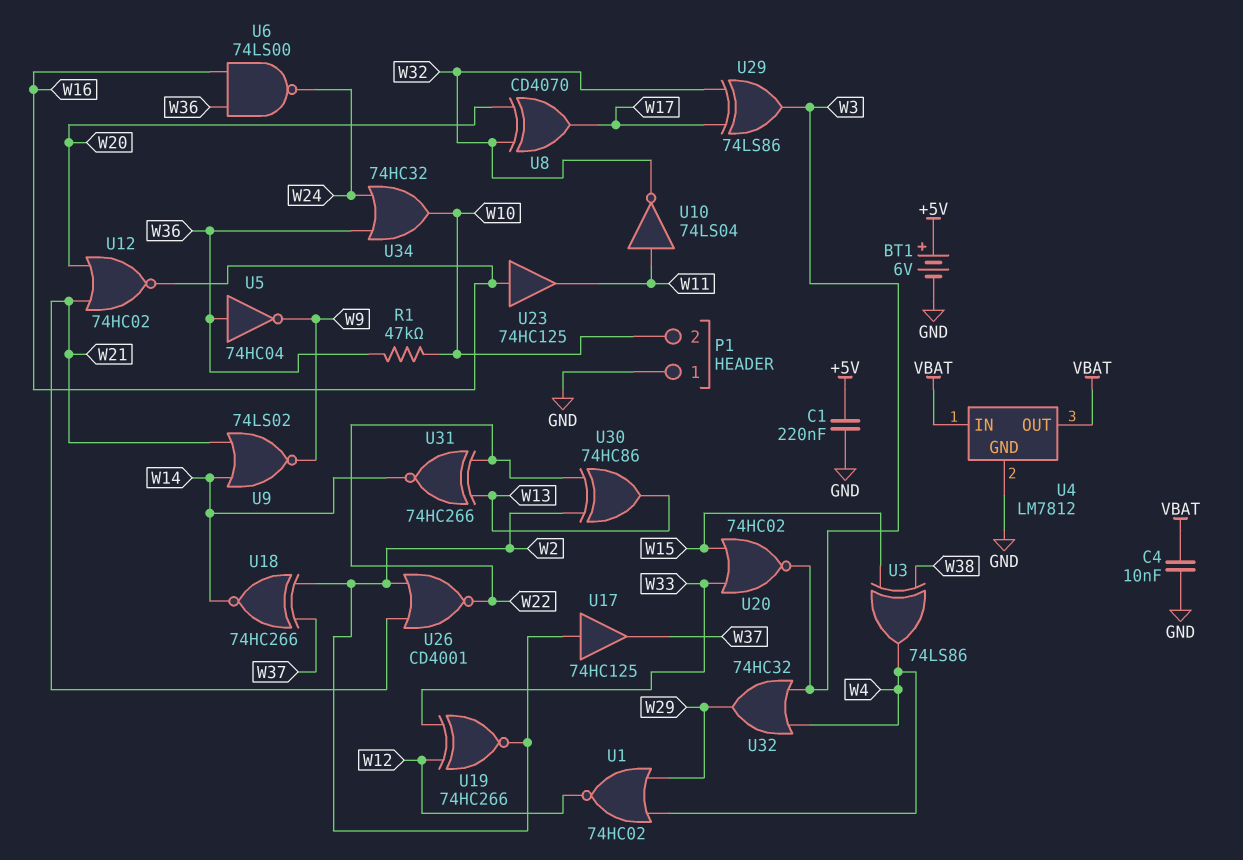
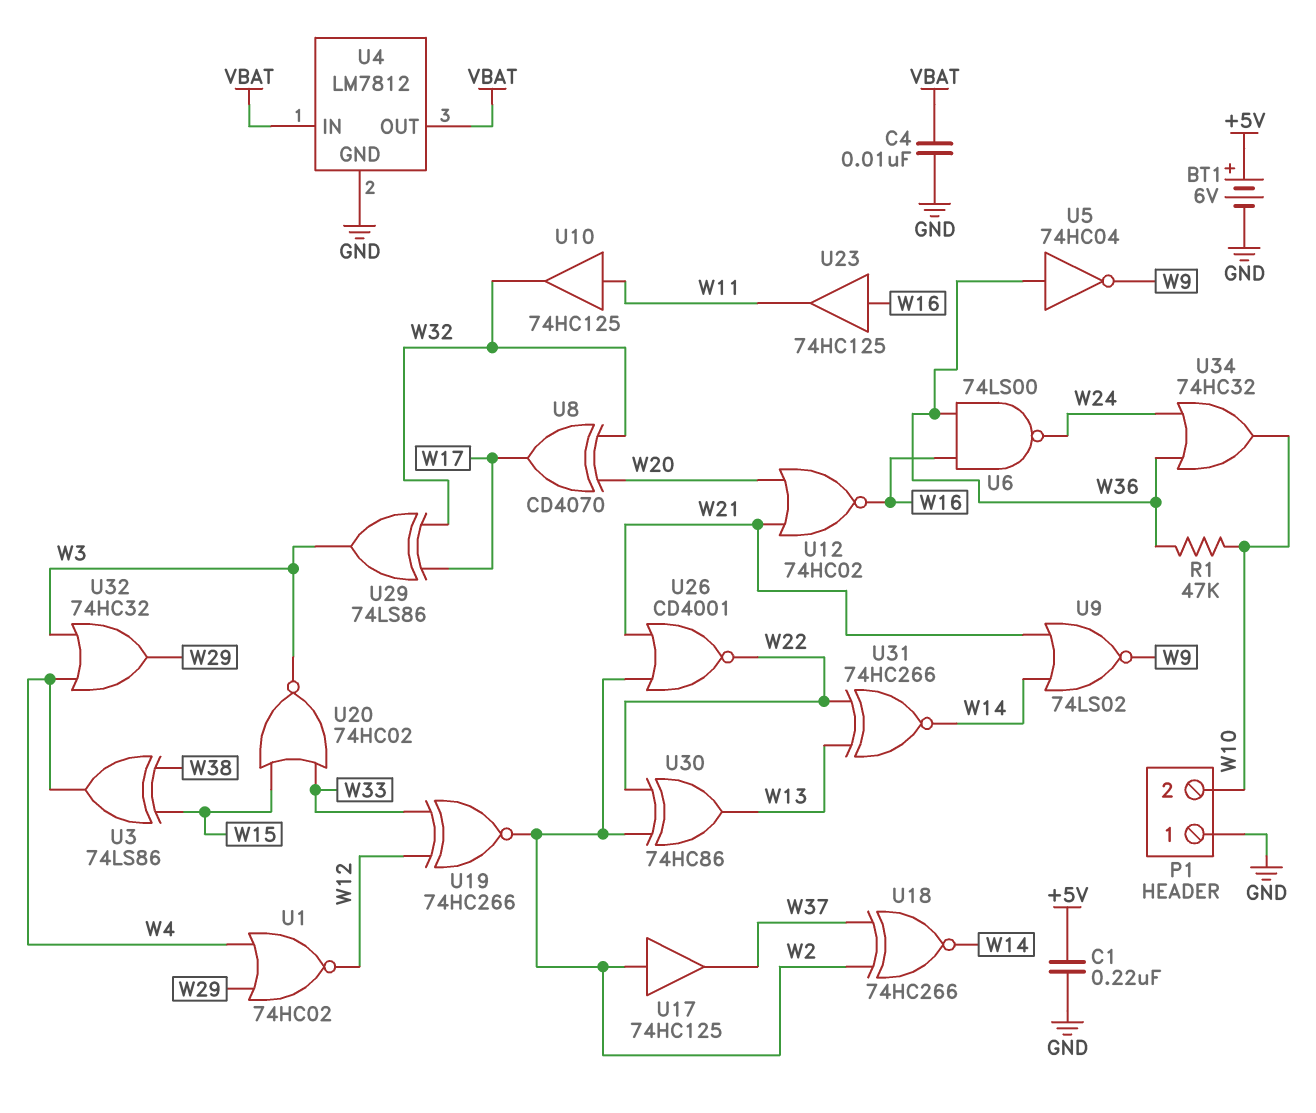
U10: NOT 74LS04 (in W11, out W32) -> buffer 74HC125 (in W11, out W32)

